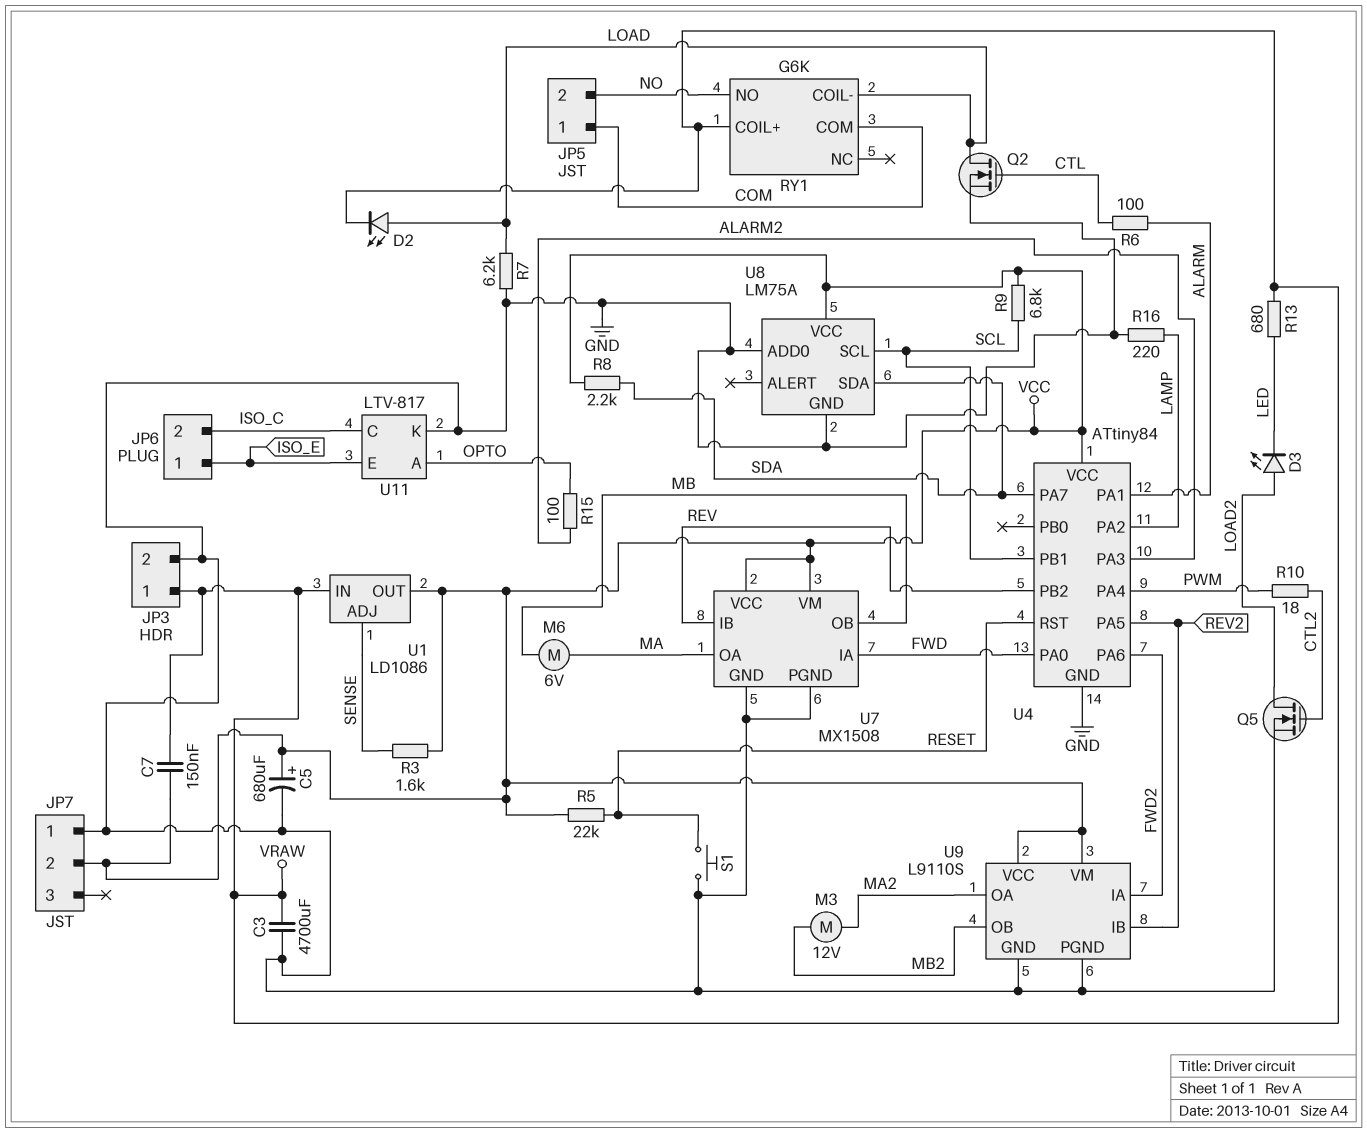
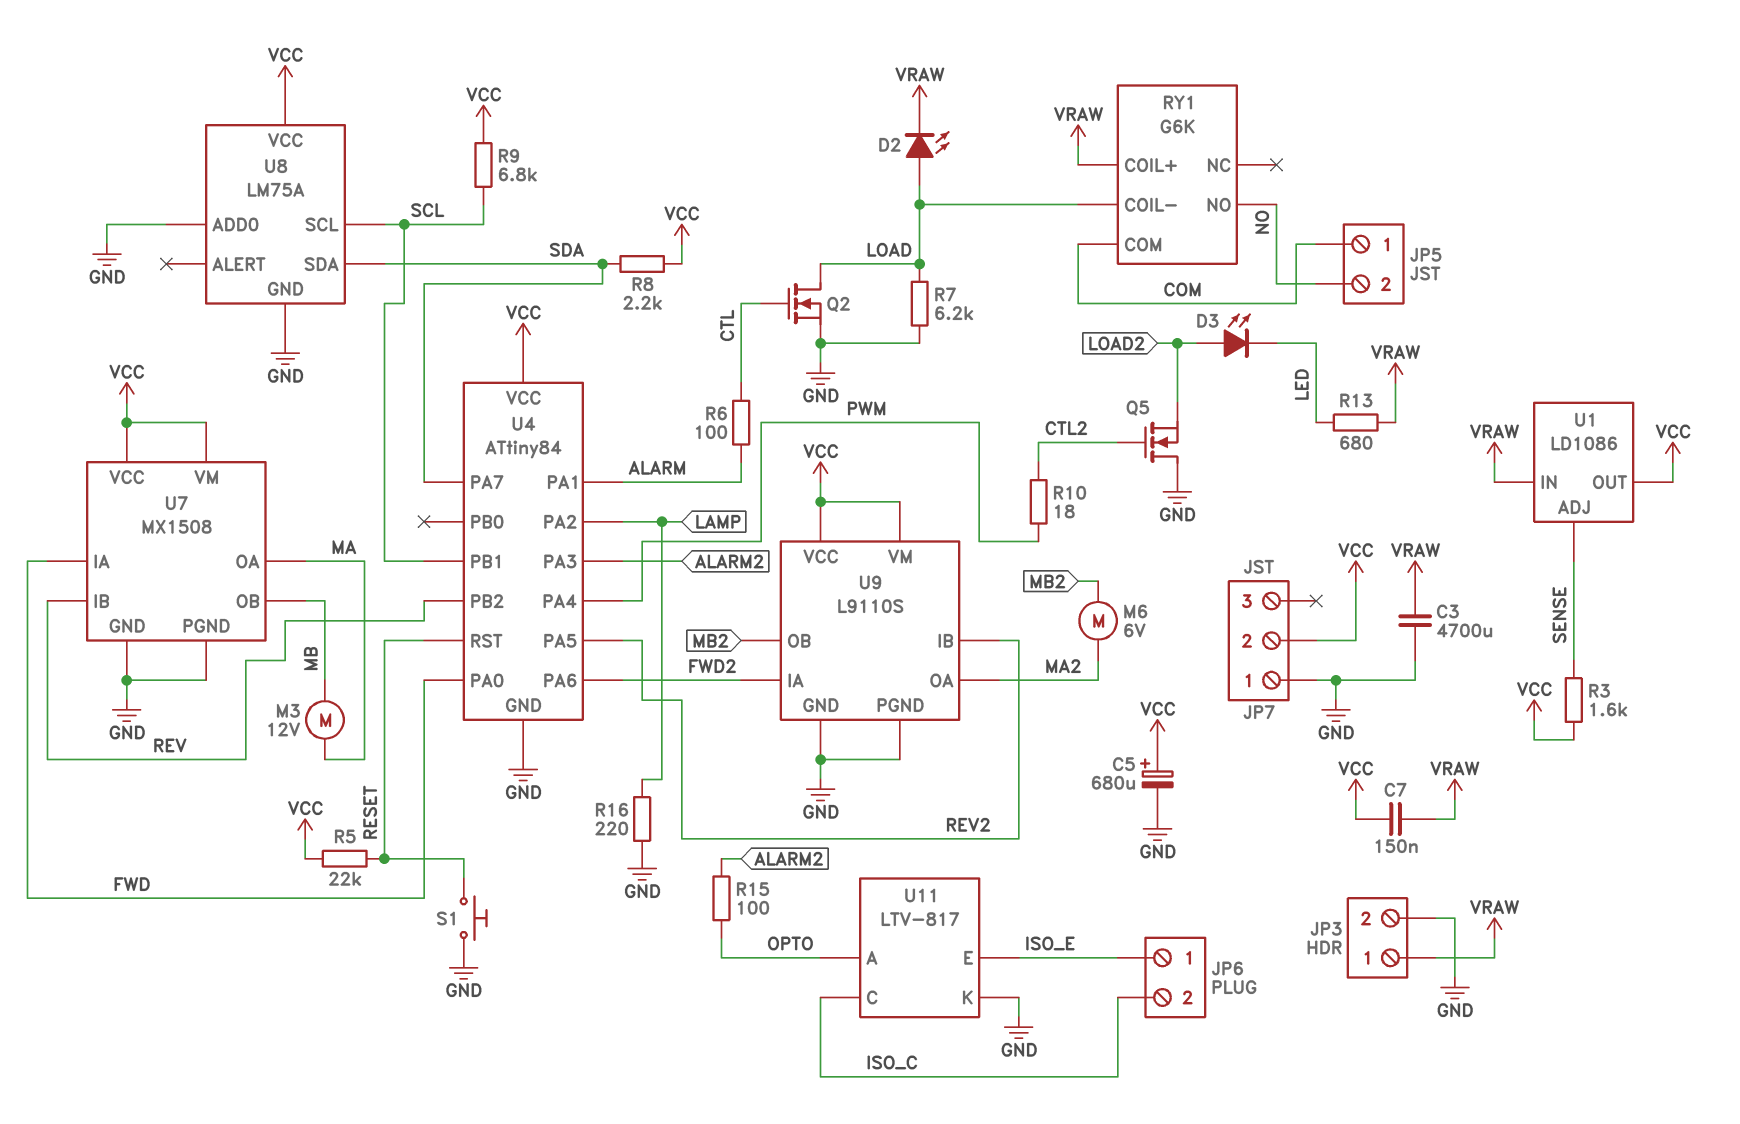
M3: motor 12V (MA2, MB2) -> motor 12V (MA, MB)
M6: motor 6V (MA, MB) -> motor 6V (MA2, MB2)
Q5: NMOS (G CTL2, D LOAD2, S GND) -> NMOS (G CTL2, D GND, S LOAD2)

